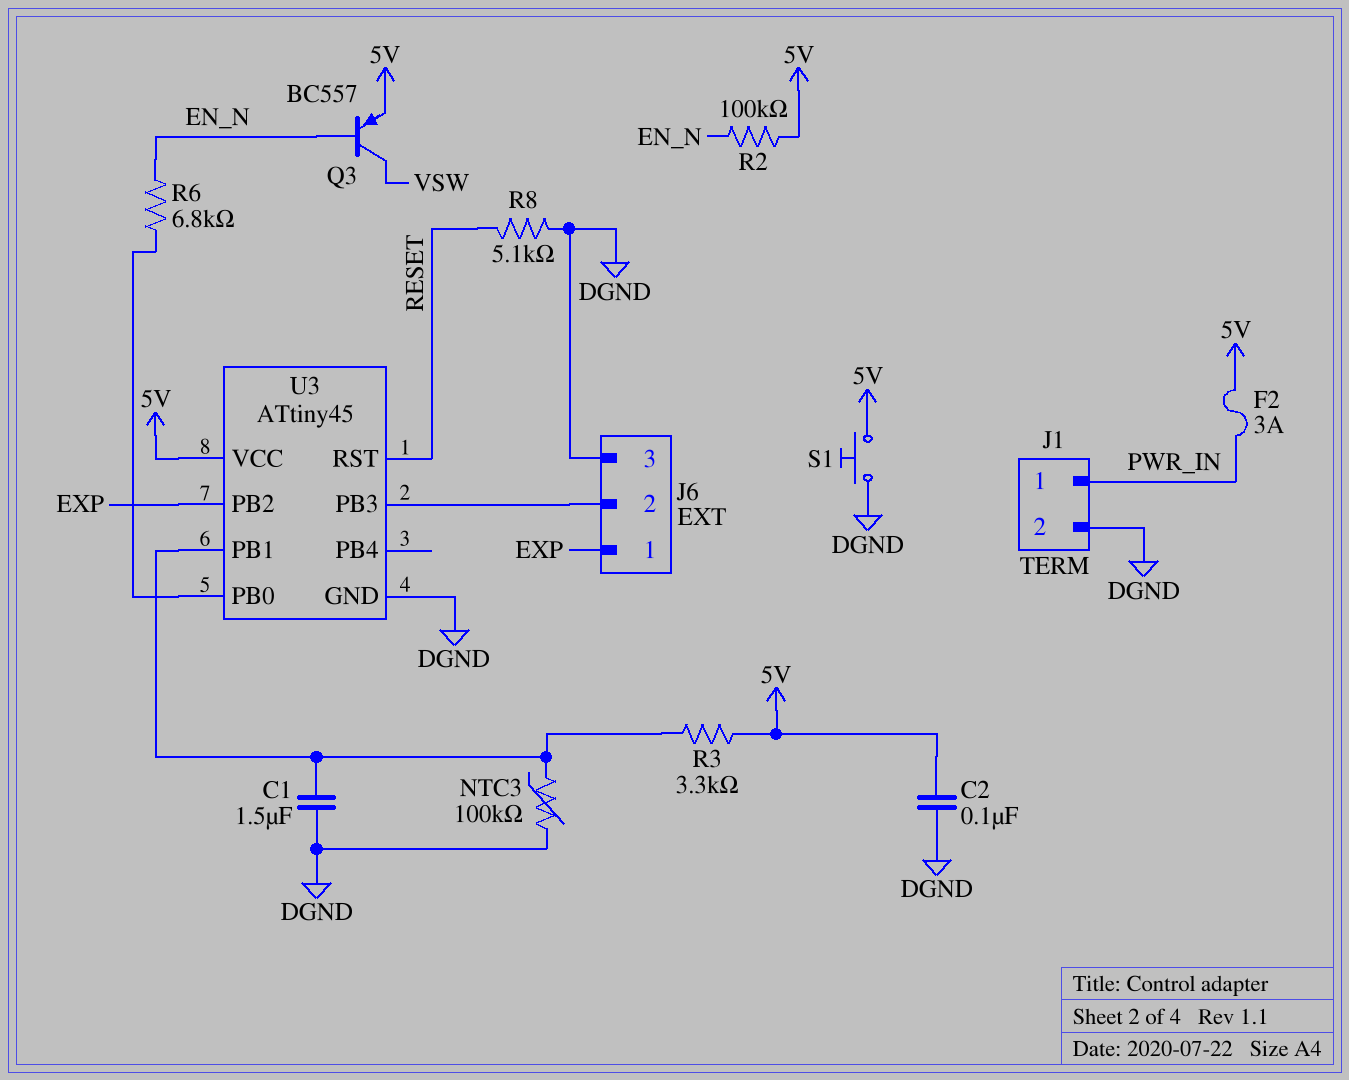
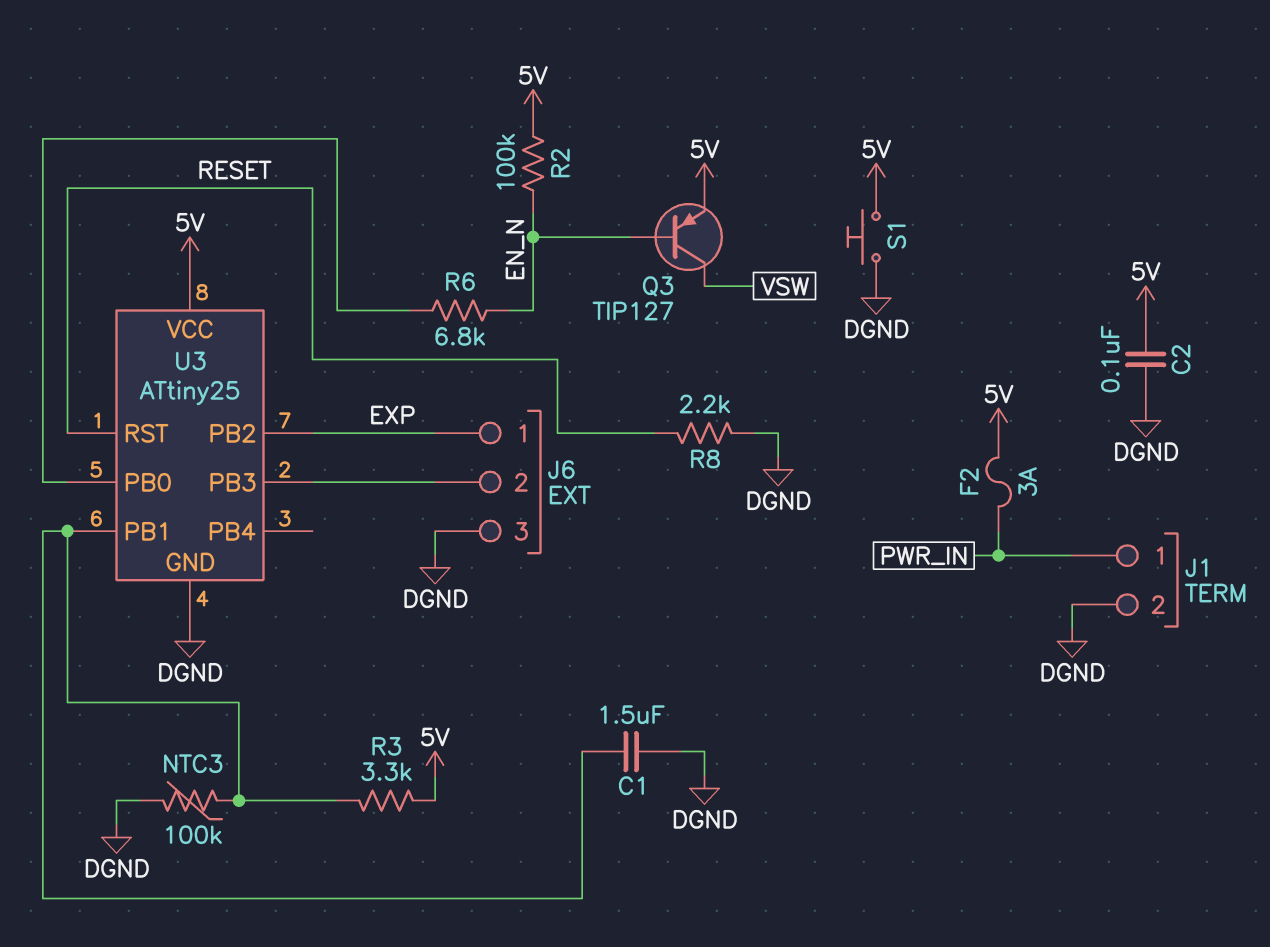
Q3: PNP BC557 (B EN_N, C VSW, E 5V) -> PNP TIP127 (B EN_N, C VSW, E 5V)
R8: 5.1k (DGND, RESET) -> 2.2k (DGND, RESET)
U3: ATtiny45 -> ATtiny25

